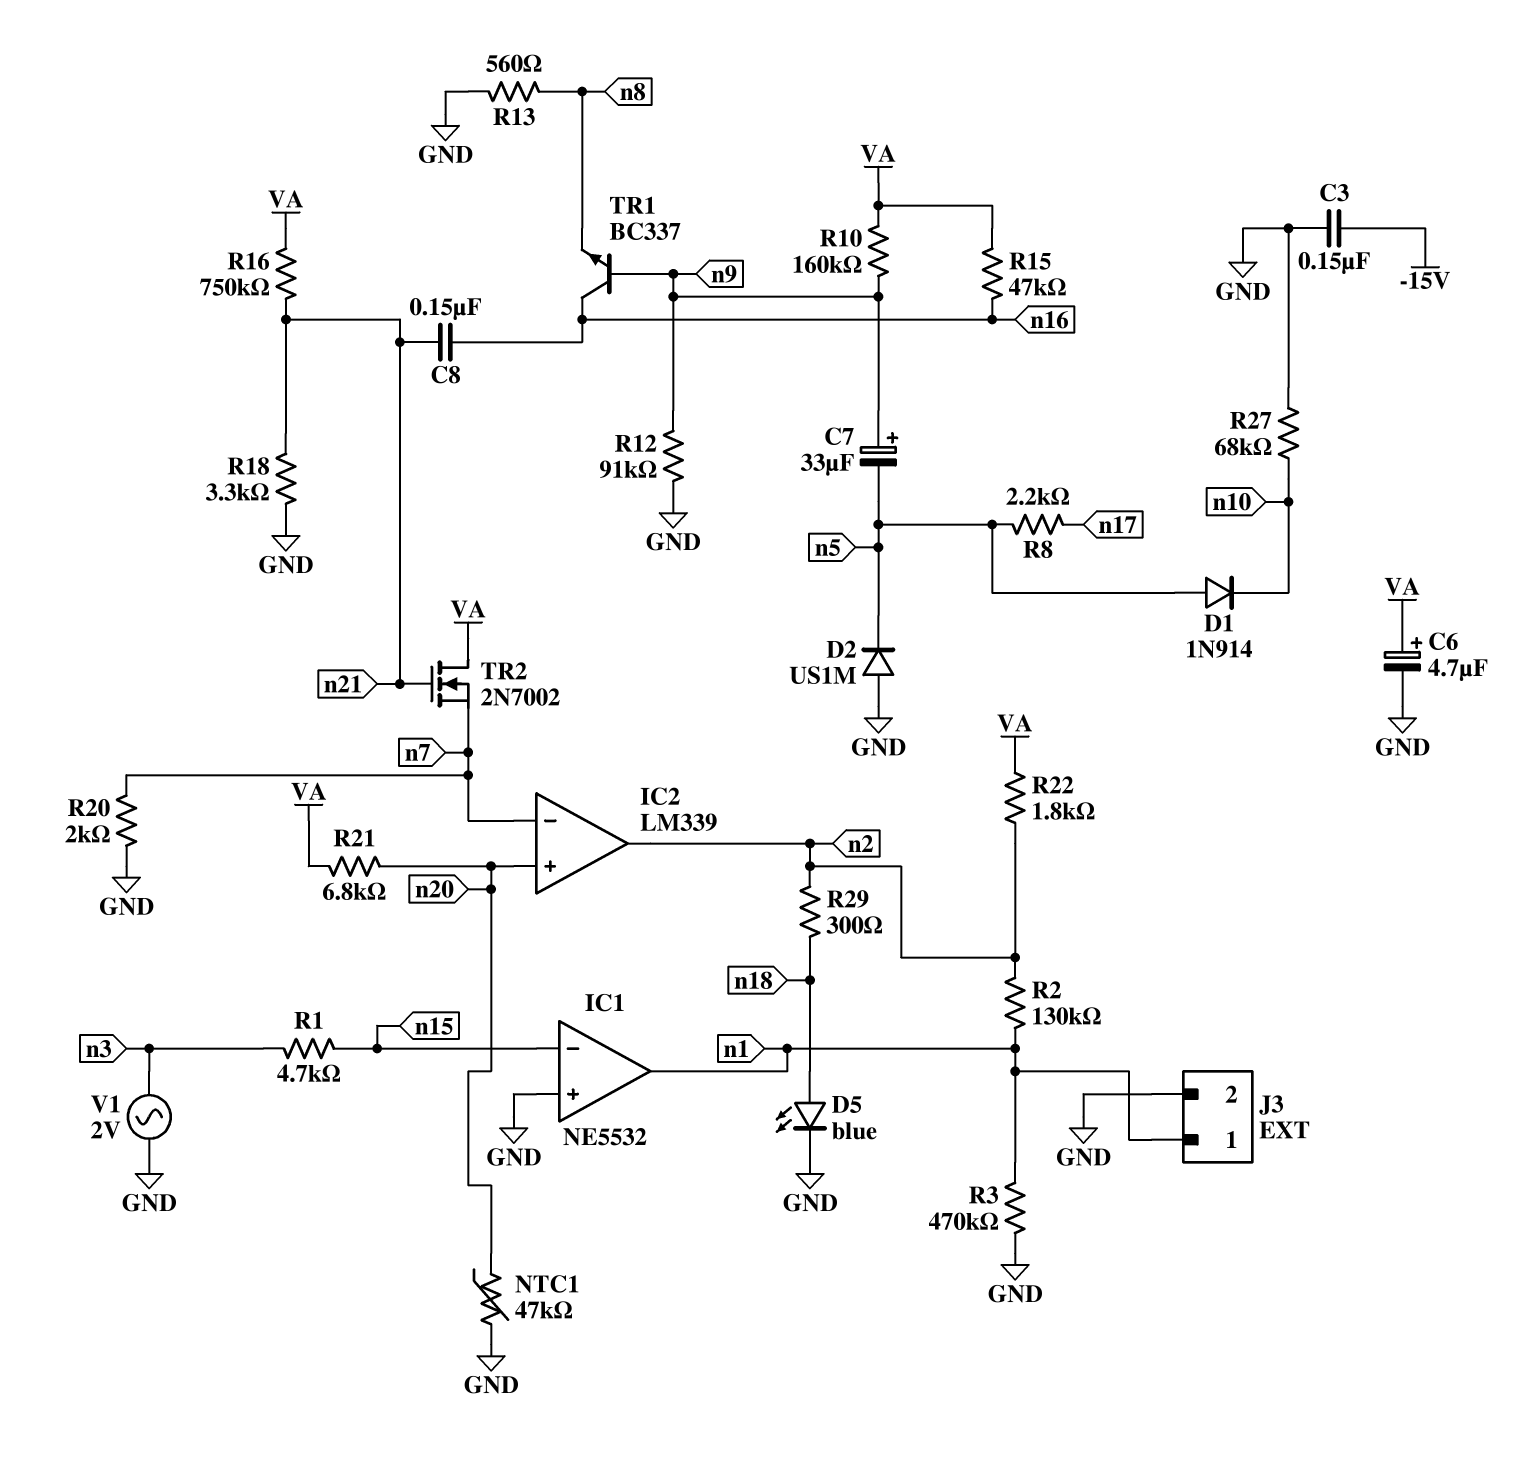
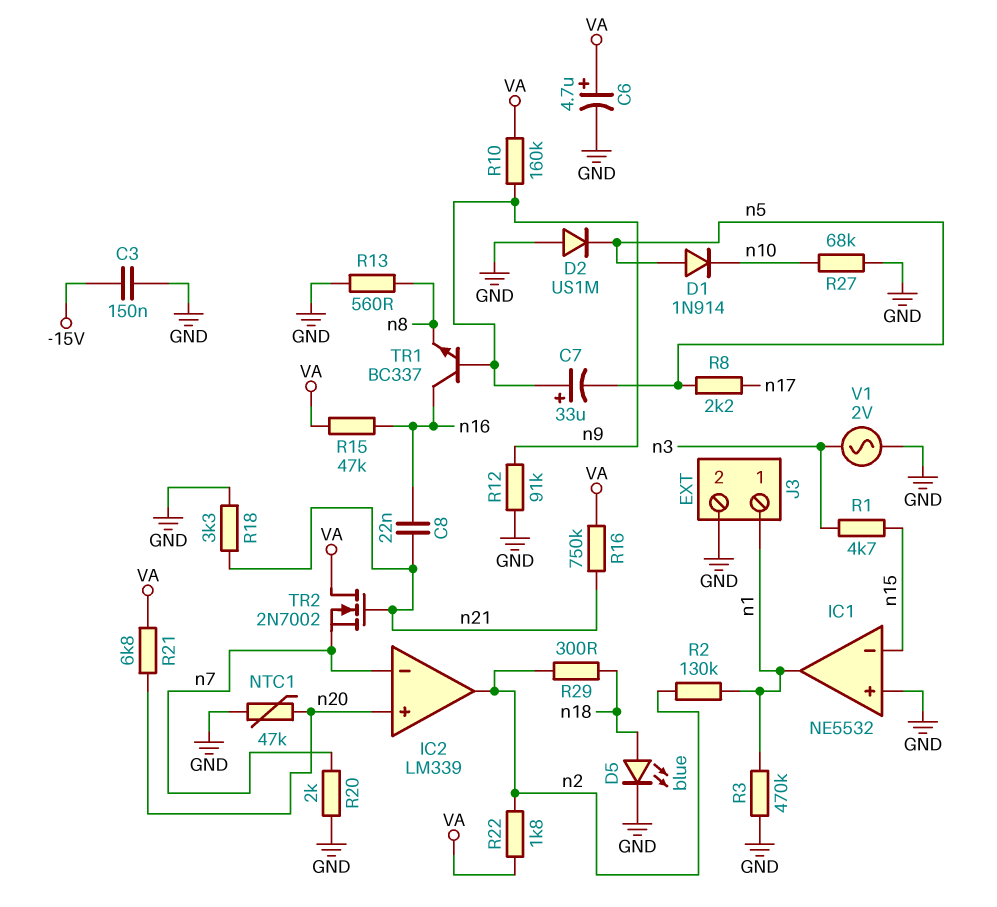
C8: 150nF (n16, n21) -> 22nF (n16, n21)

